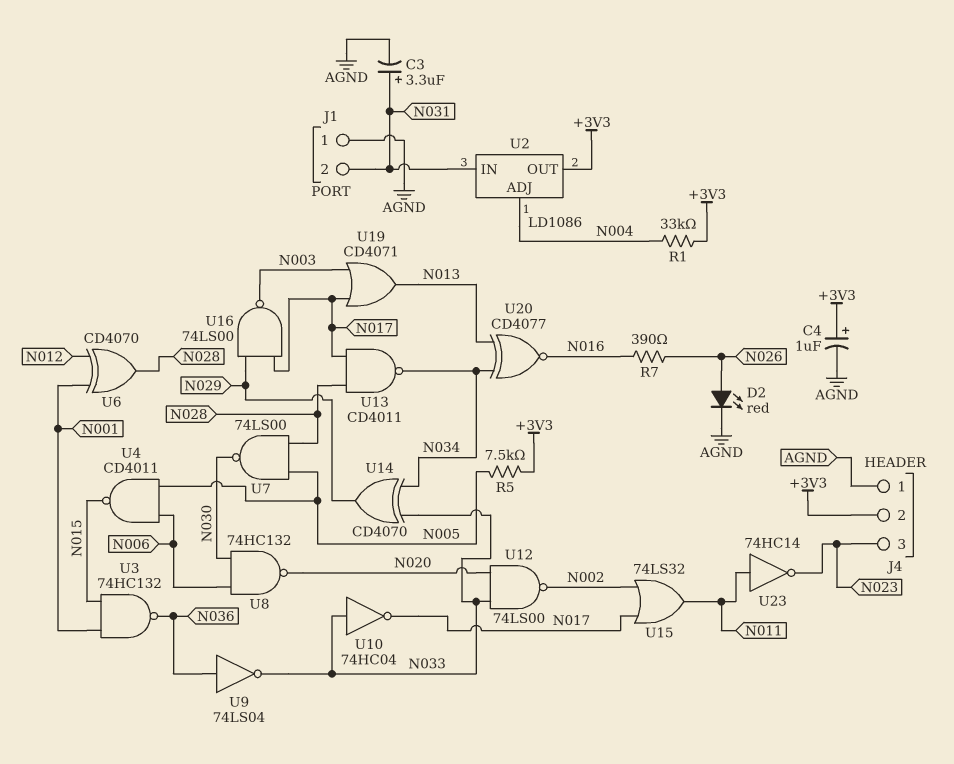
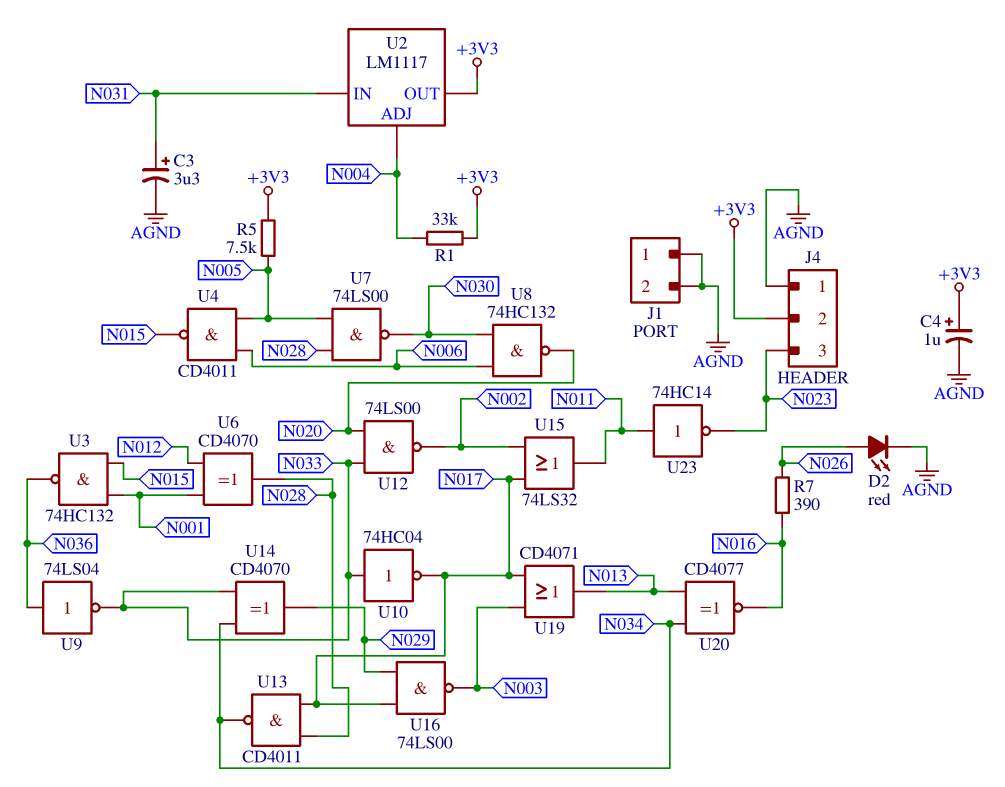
J1 pin 2: N031 -> AGND
U2: LD1086 -> LM1117

